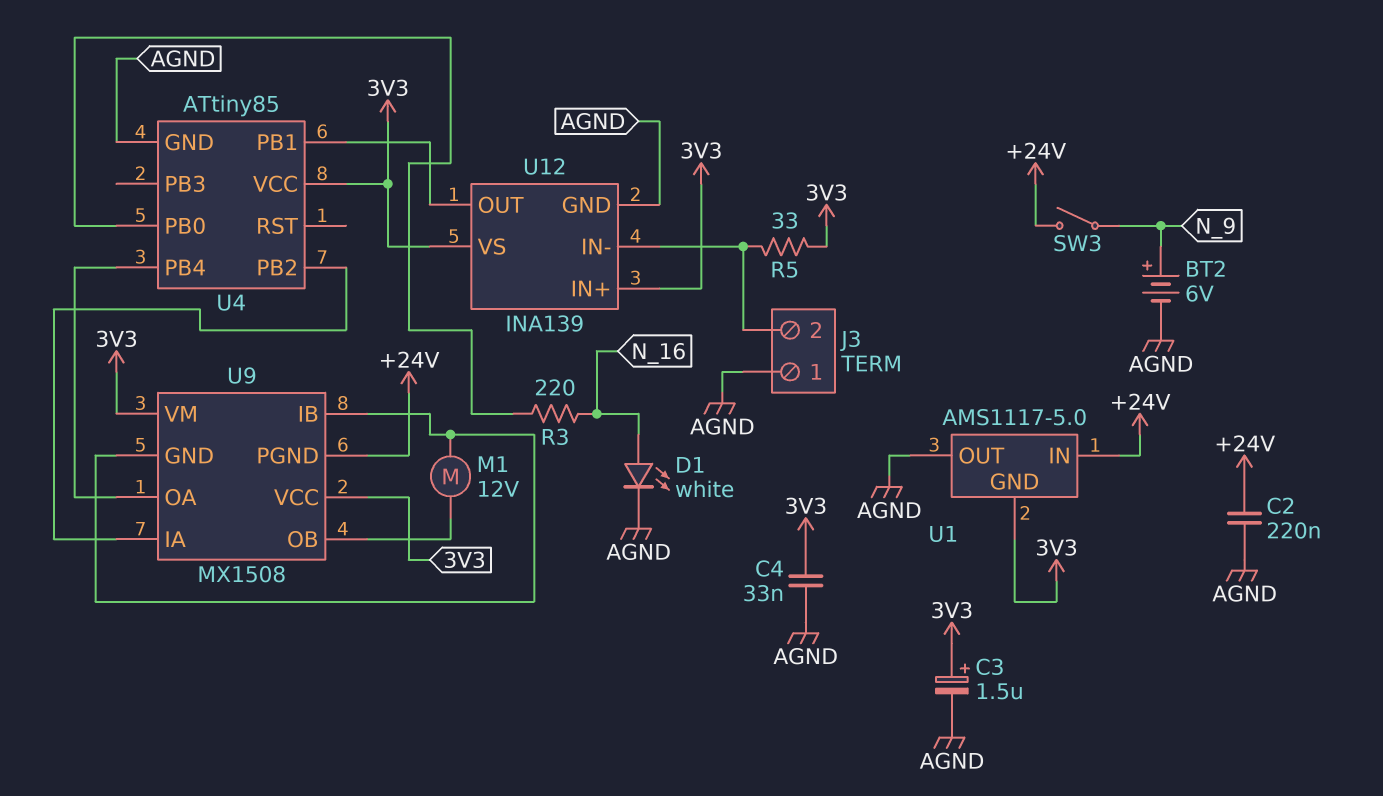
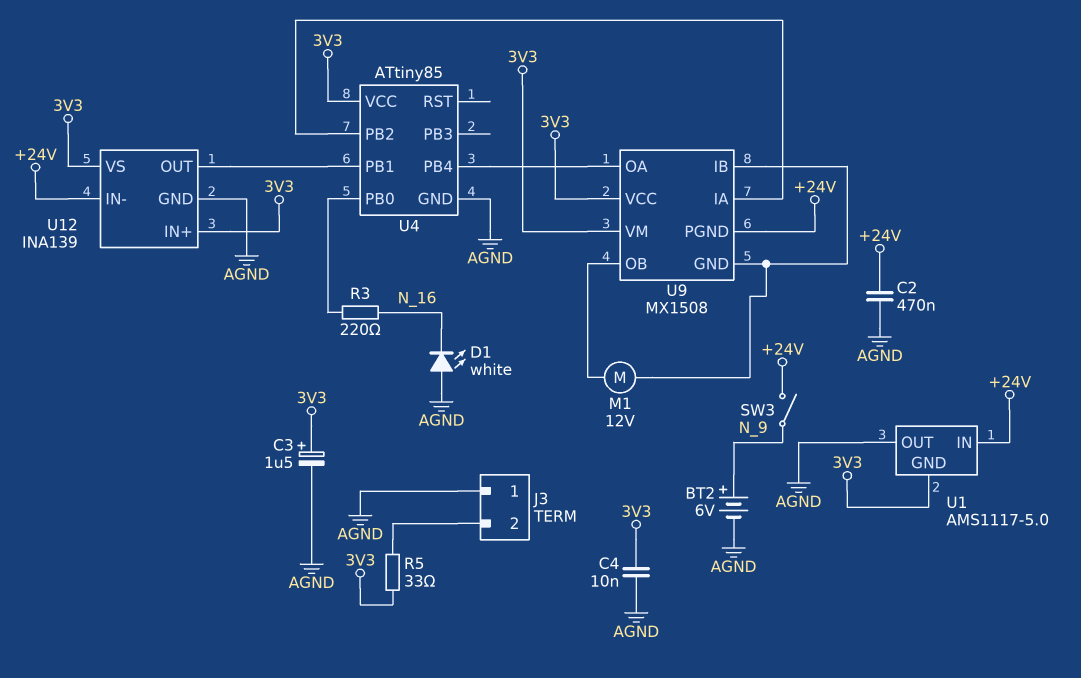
C2: 220nF (+24V, AGND) -> 470nF (+24V, AGND)
C4: 33nF (3V3, AGND) -> 10nF (3V3, AGND)
D1: LED white (A N_16, K AGND) -> LED white (A AGND, K N_16)
U12 pin IN-: J3/2 -> +24V

